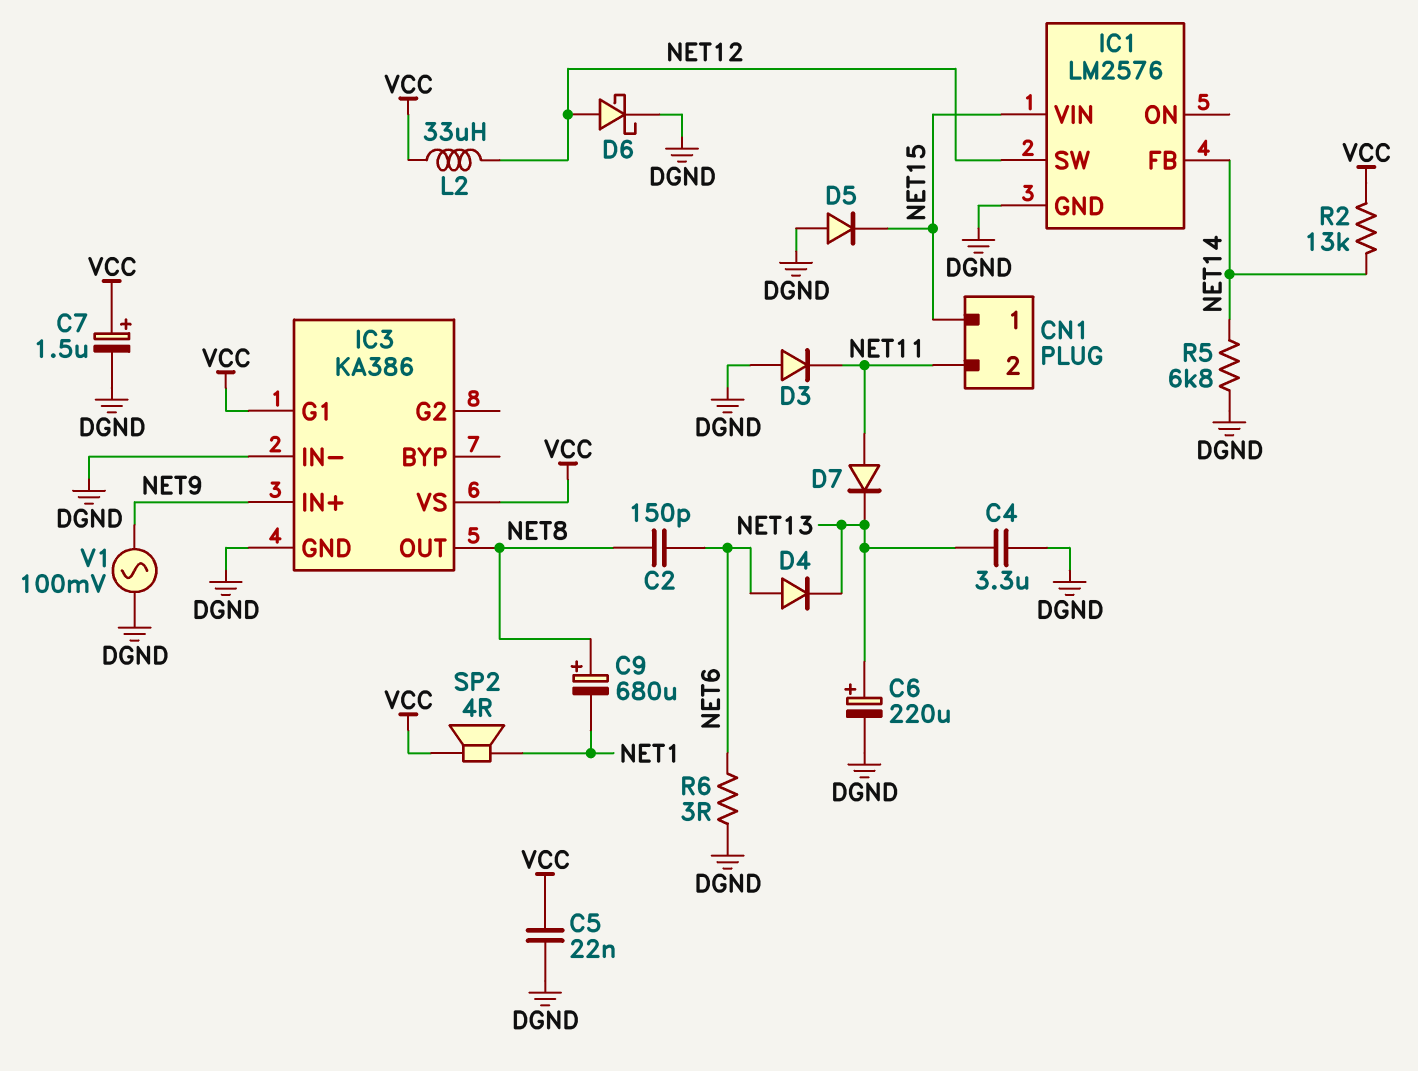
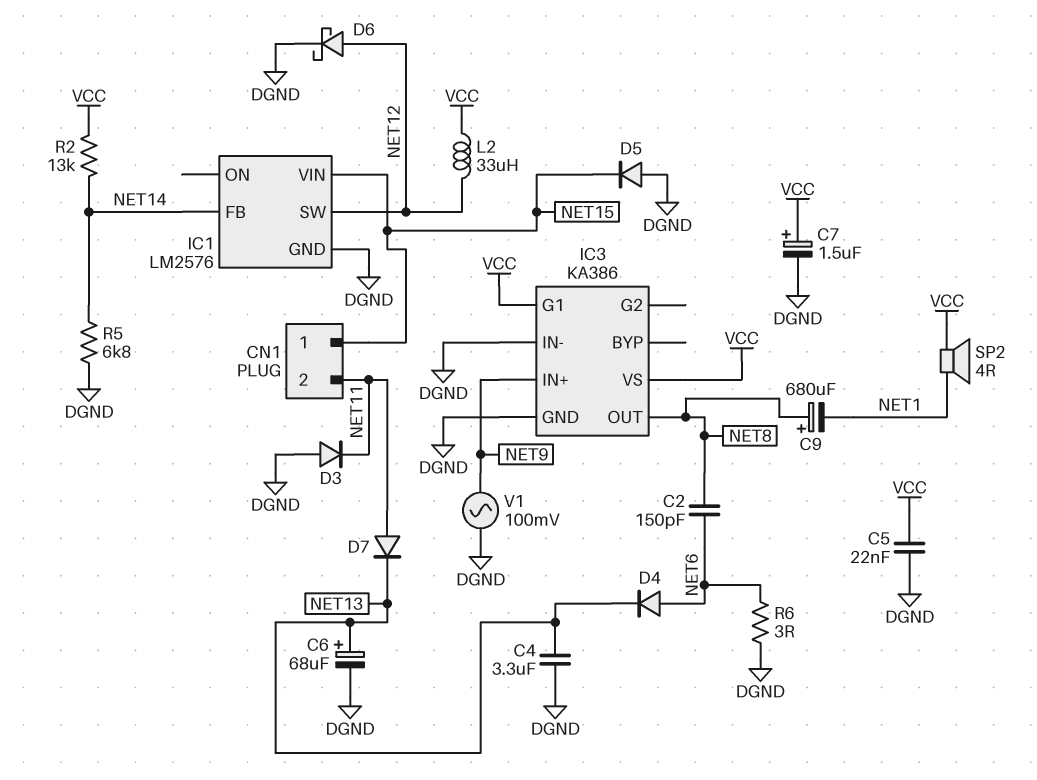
C6: 220uF (plus NET13, minus DGND) -> 68uF (plus NET13, minus DGND)

